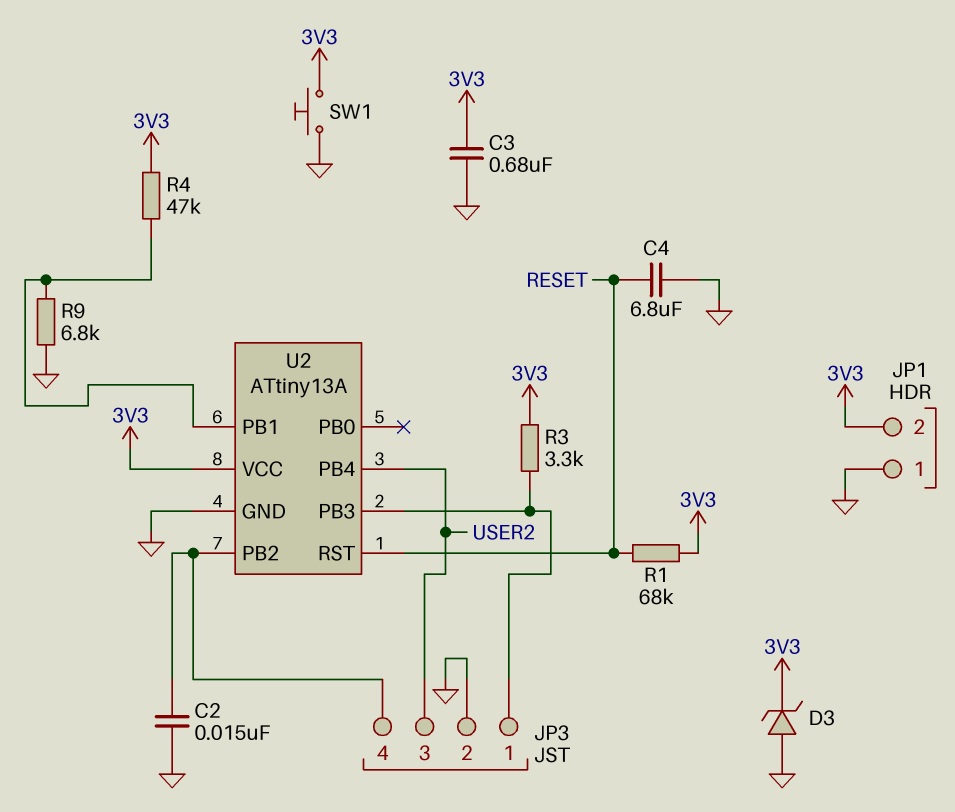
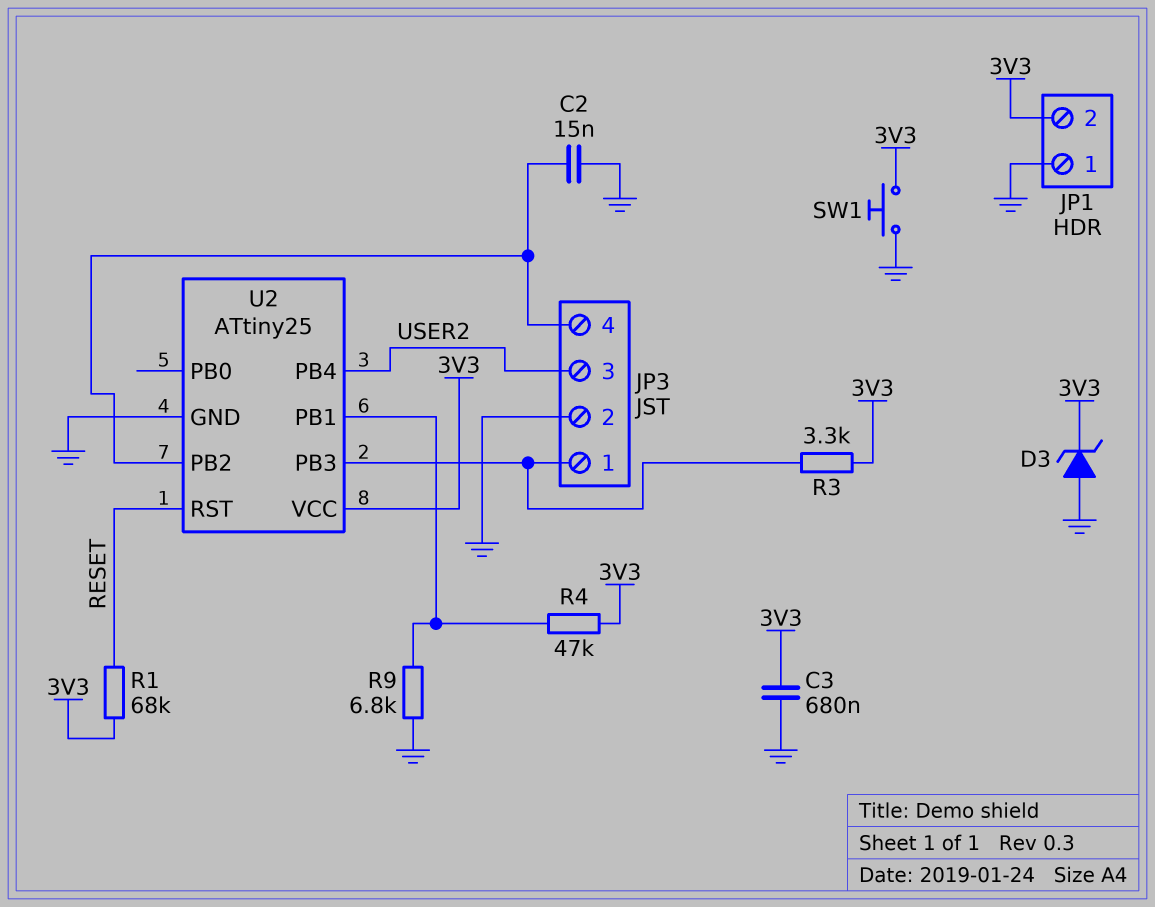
C4: 6.8uF (GND, RESET) -> none
U2: ATtiny13A -> ATtiny25

